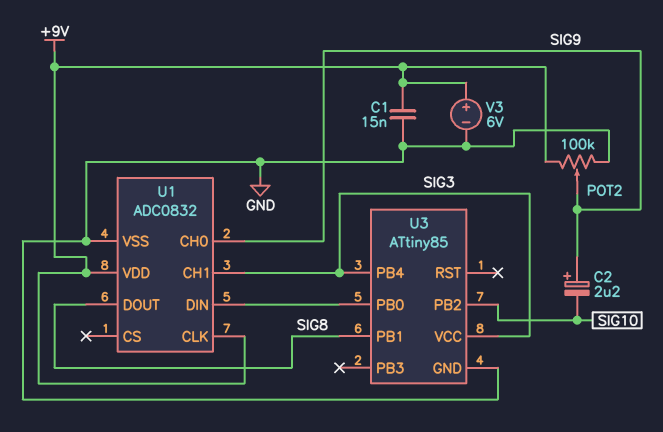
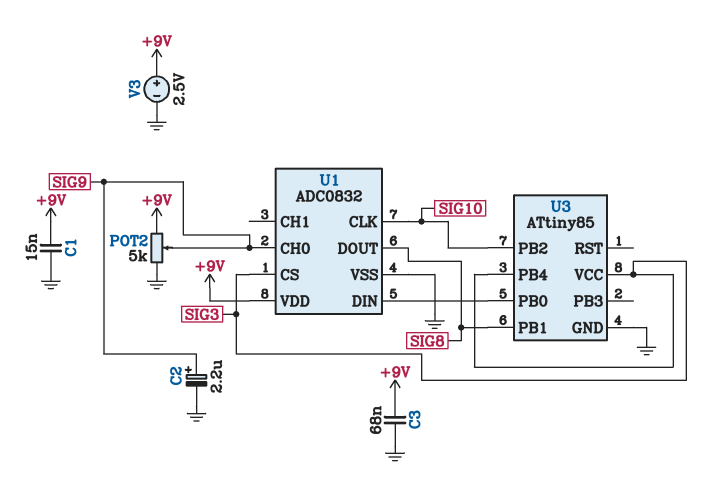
C2: 2.2uF (plus SIG9, minus SIG10) -> 2.2uF (plus SIG9, minus GND)
C3: none -> 68nF (+9V, GND)
POT2: 100k (+9V, GND, wiper SIG9) -> 5k (+9V, GND, wiper SIG9)
U1 pin CH1: SIG3 -> none
U1 pin CLK: +9V -> SIG10
U1 pin CS: none -> SIG3
V3: 6V (plus +9V, minus GND) -> 2.5V (plus +9V, minus GND)

